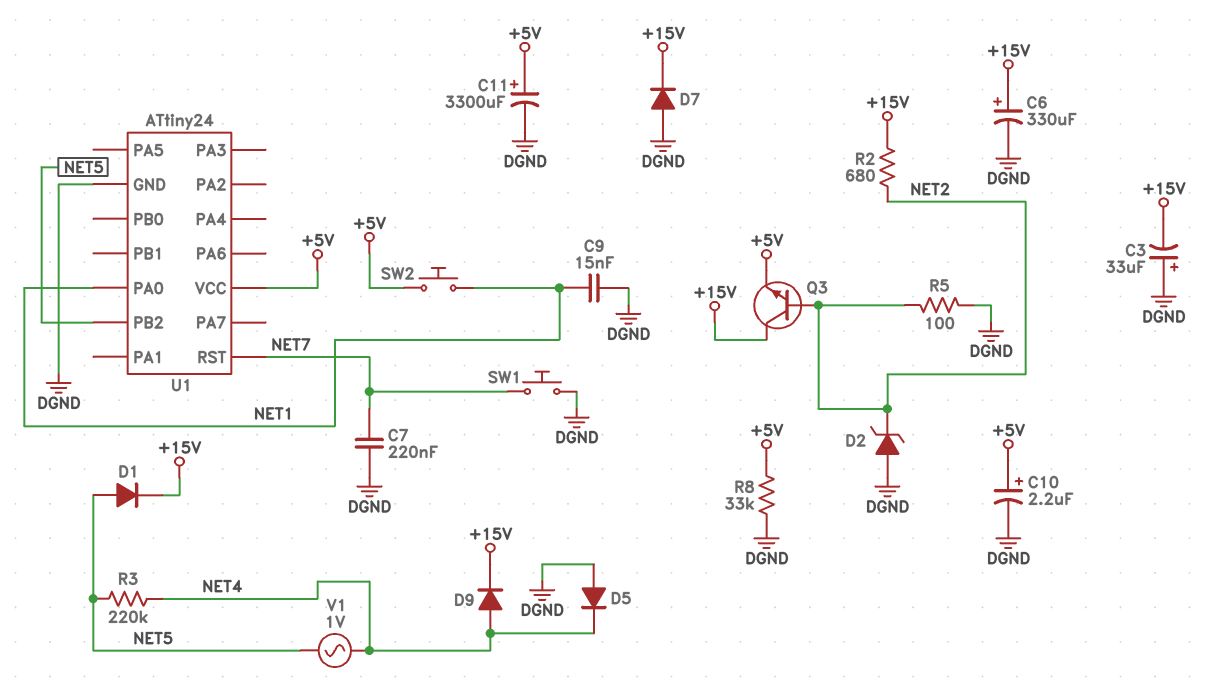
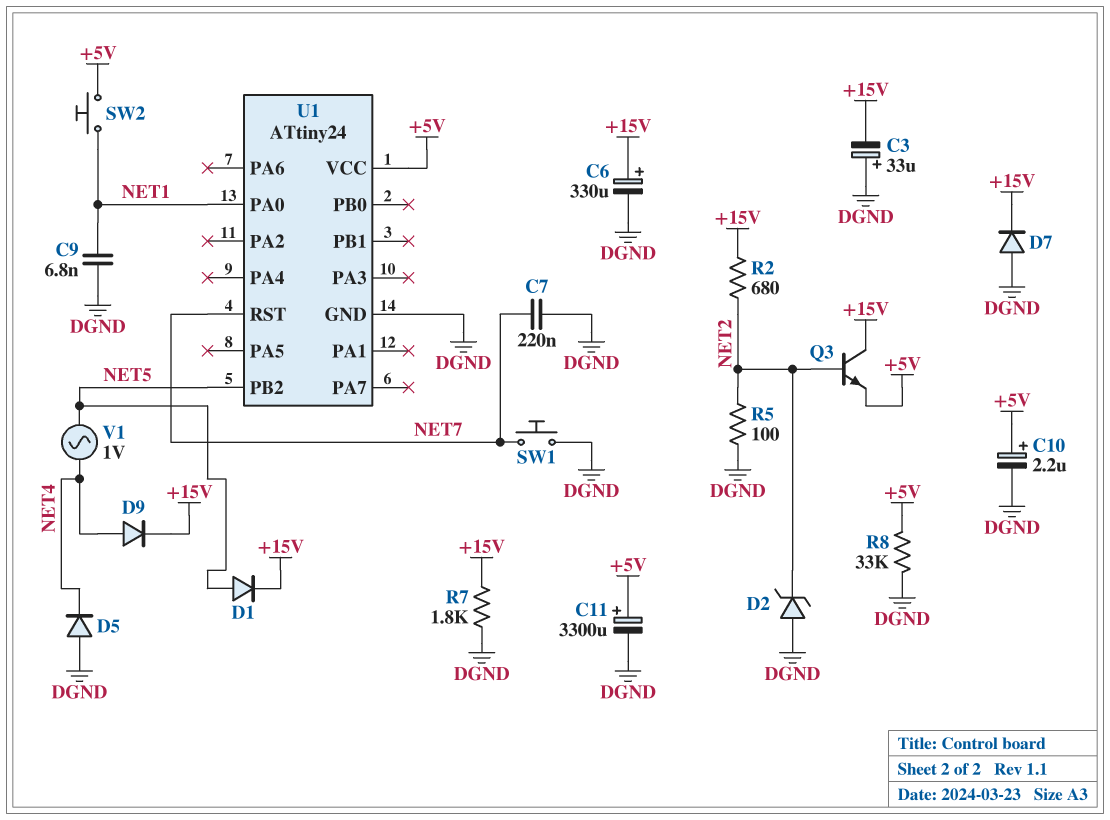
C9: 15nF (DGND, NET1) -> 6.8nF (DGND, NET1)
R3: 220k (NET4, NET5) -> none
R7: none -> 1.8k (+15V, DGND)

